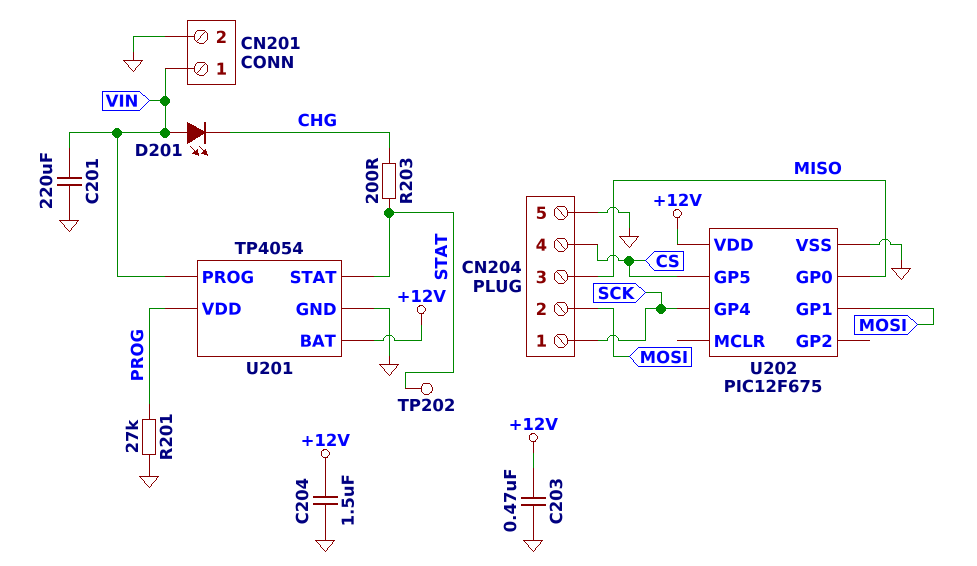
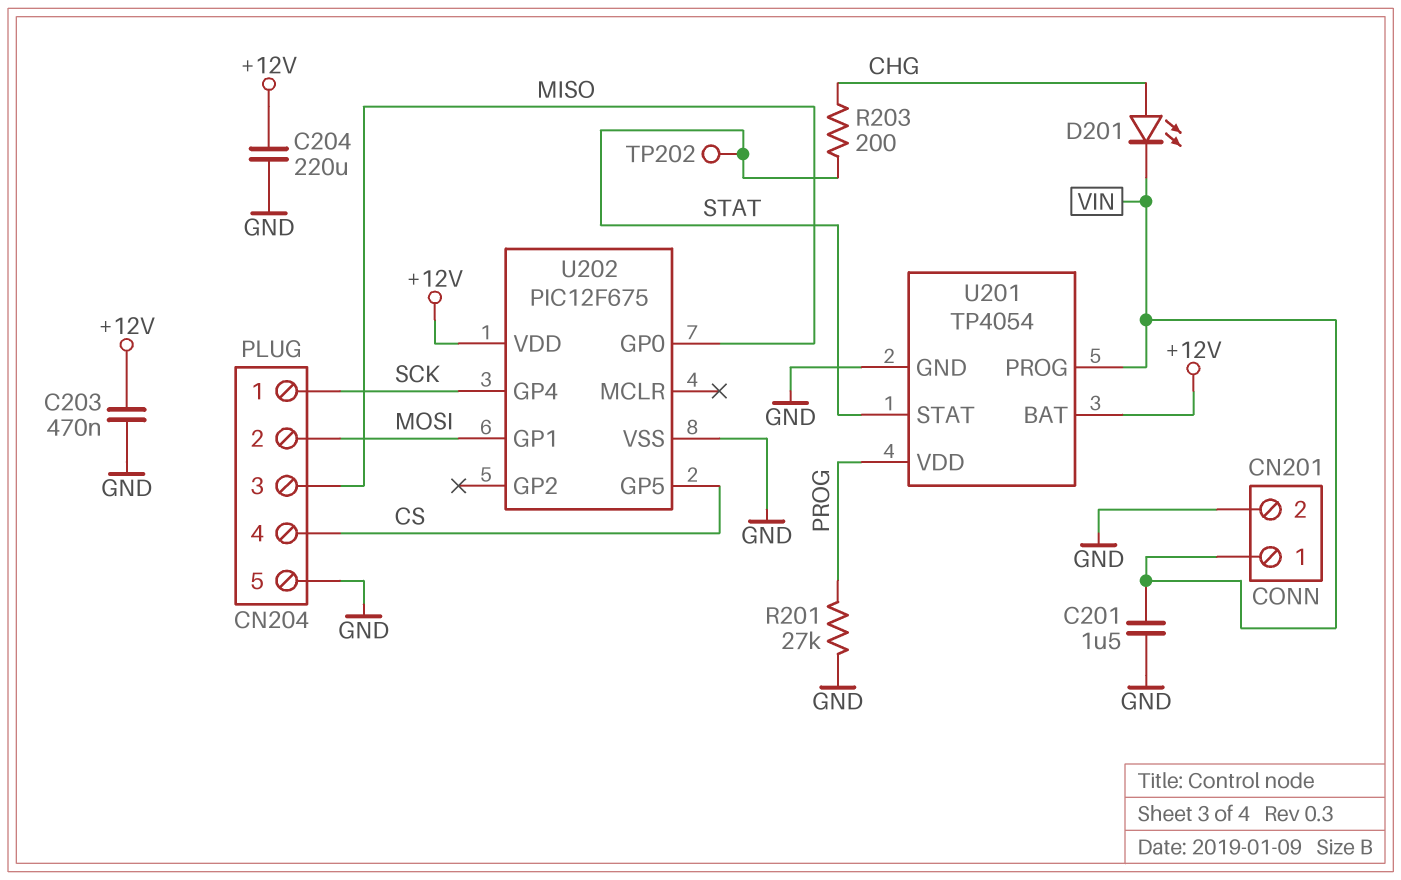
C201: 220uF (GND, VIN) -> 1.5uF (GND, VIN)
C204: 1.5uF (+12V, GND) -> 220uF (+12V, GND)
D201: LED (A VIN, K CHG) -> LED (A CHG, K VIN)

